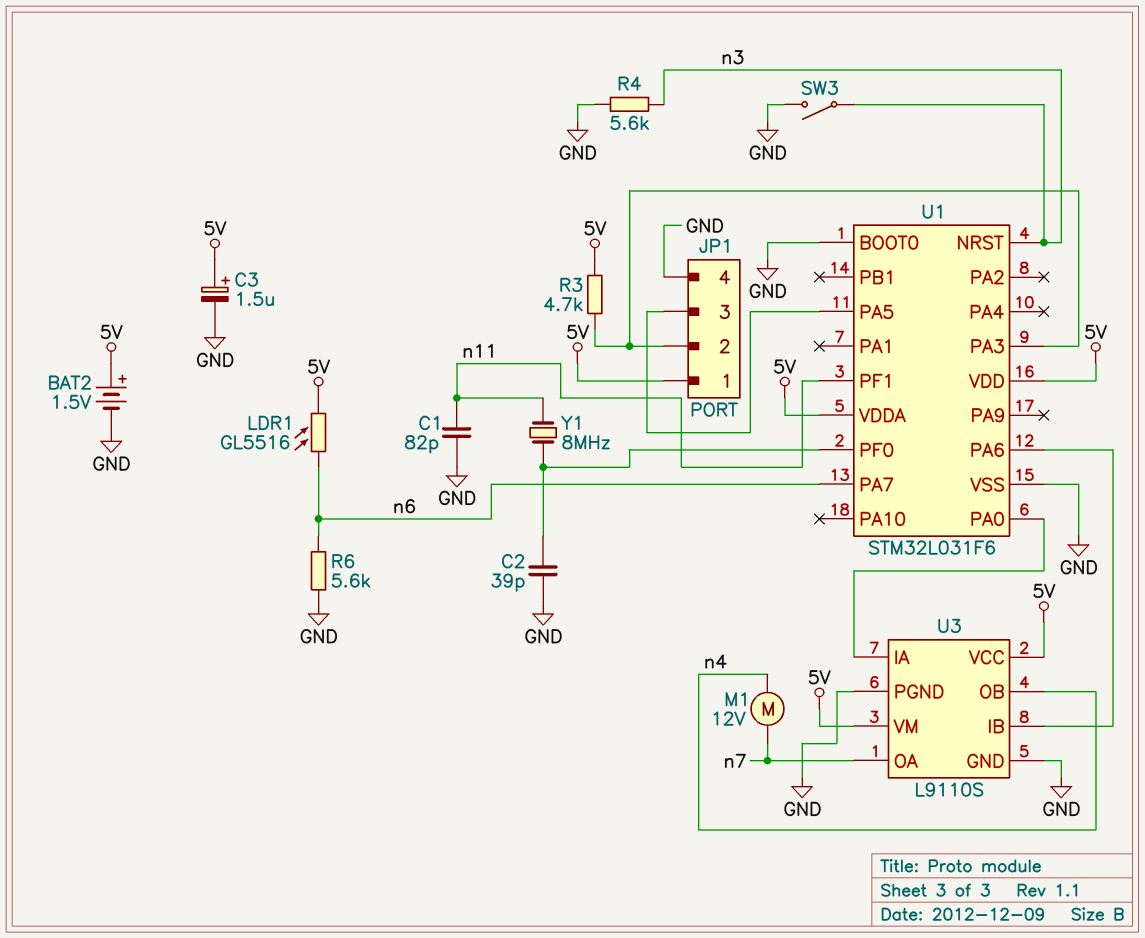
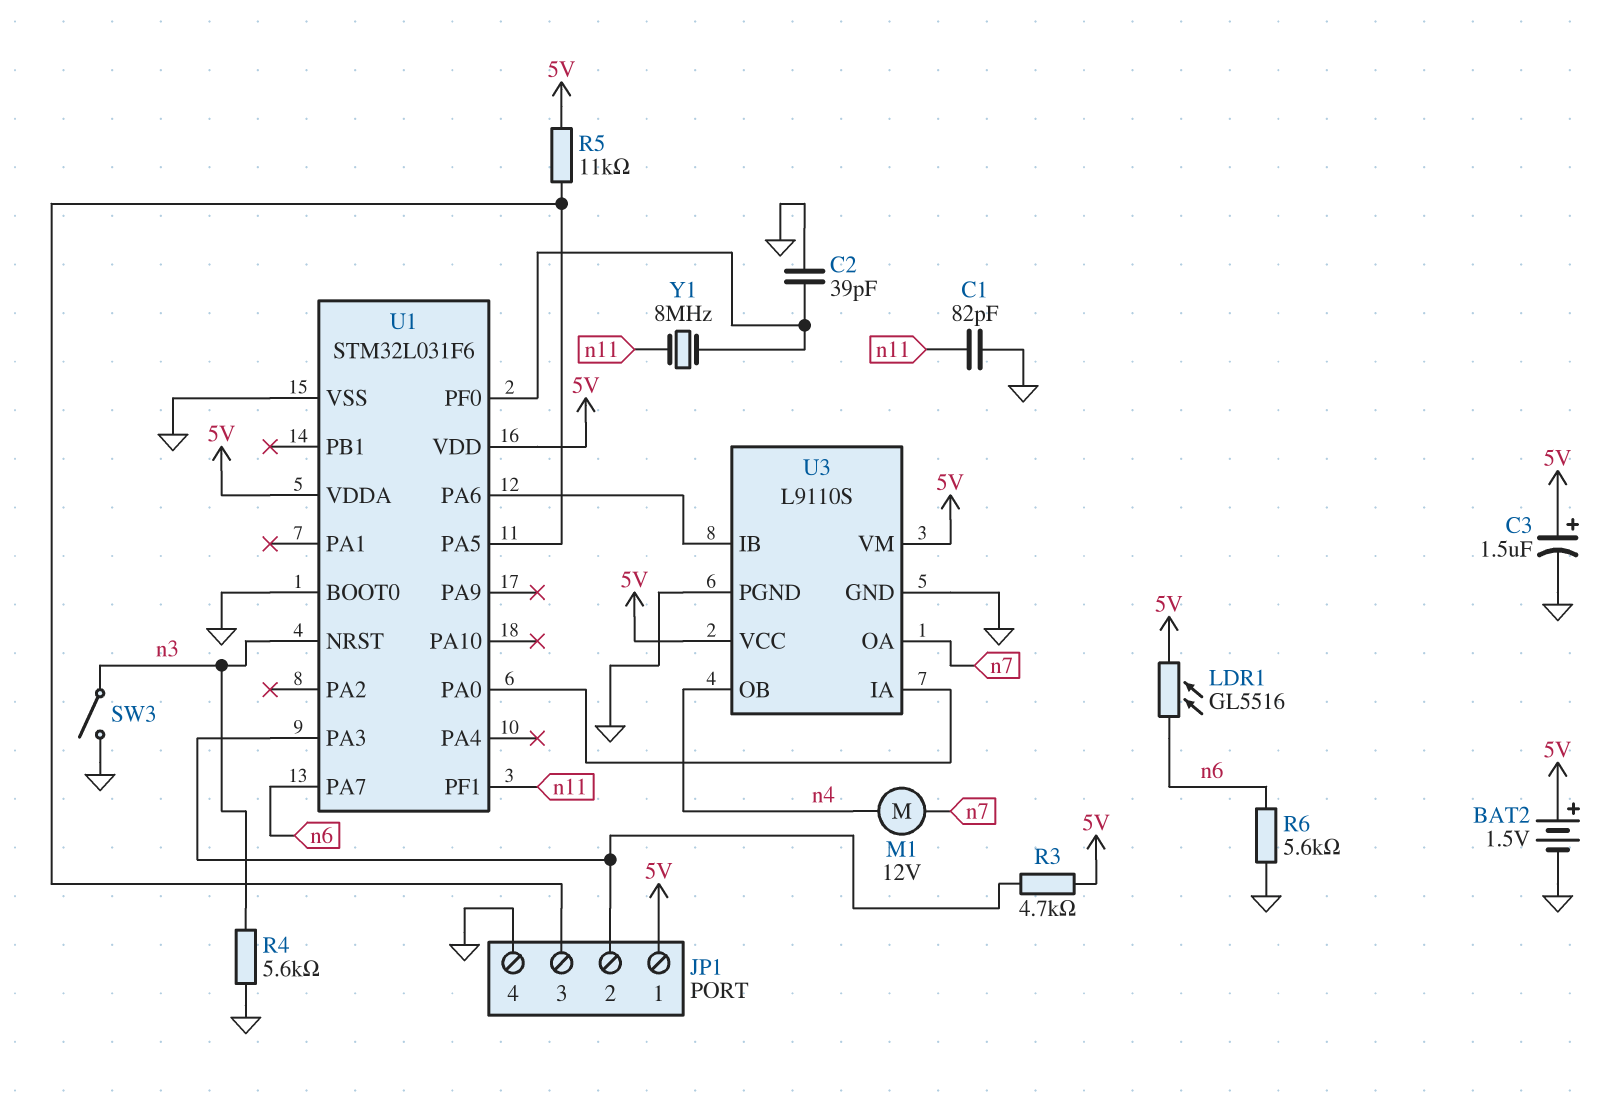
R5: none -> 11k (5V, JP1/3)

